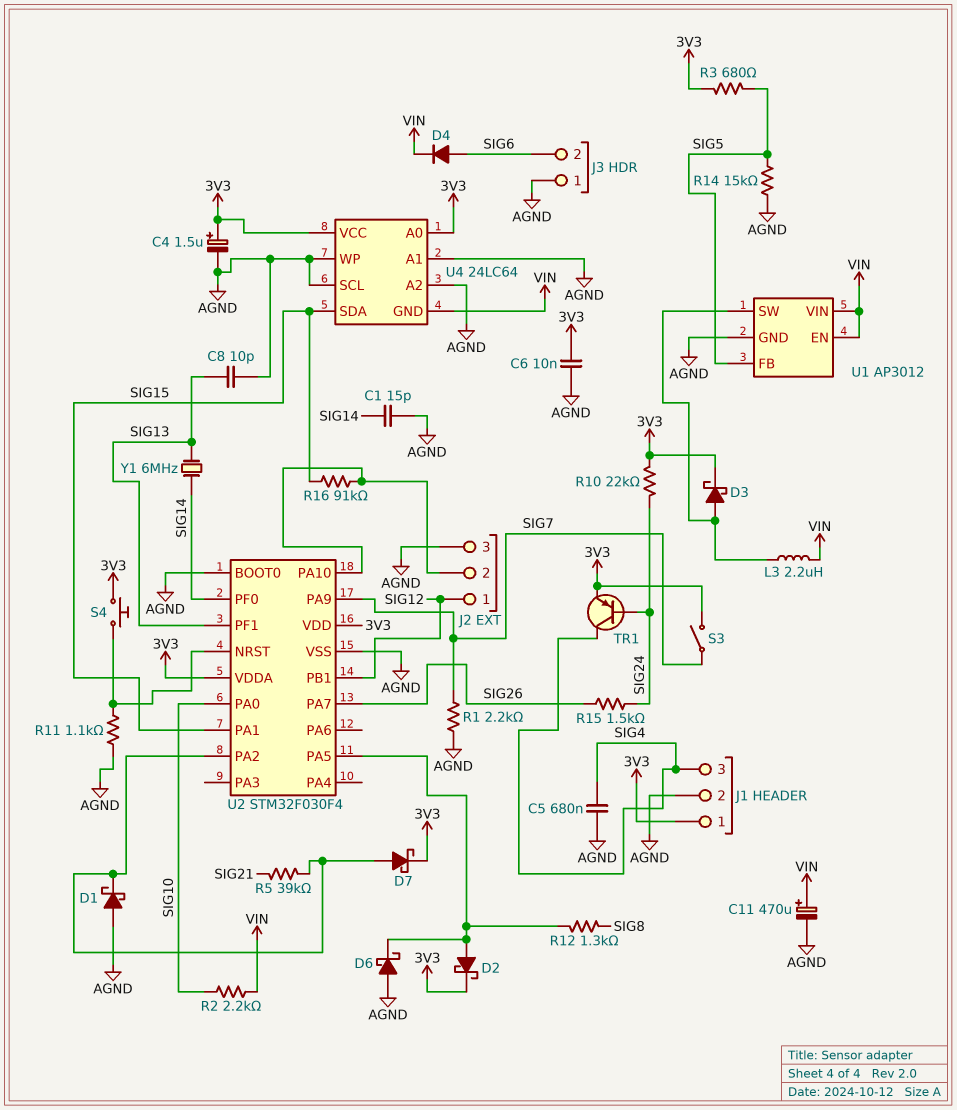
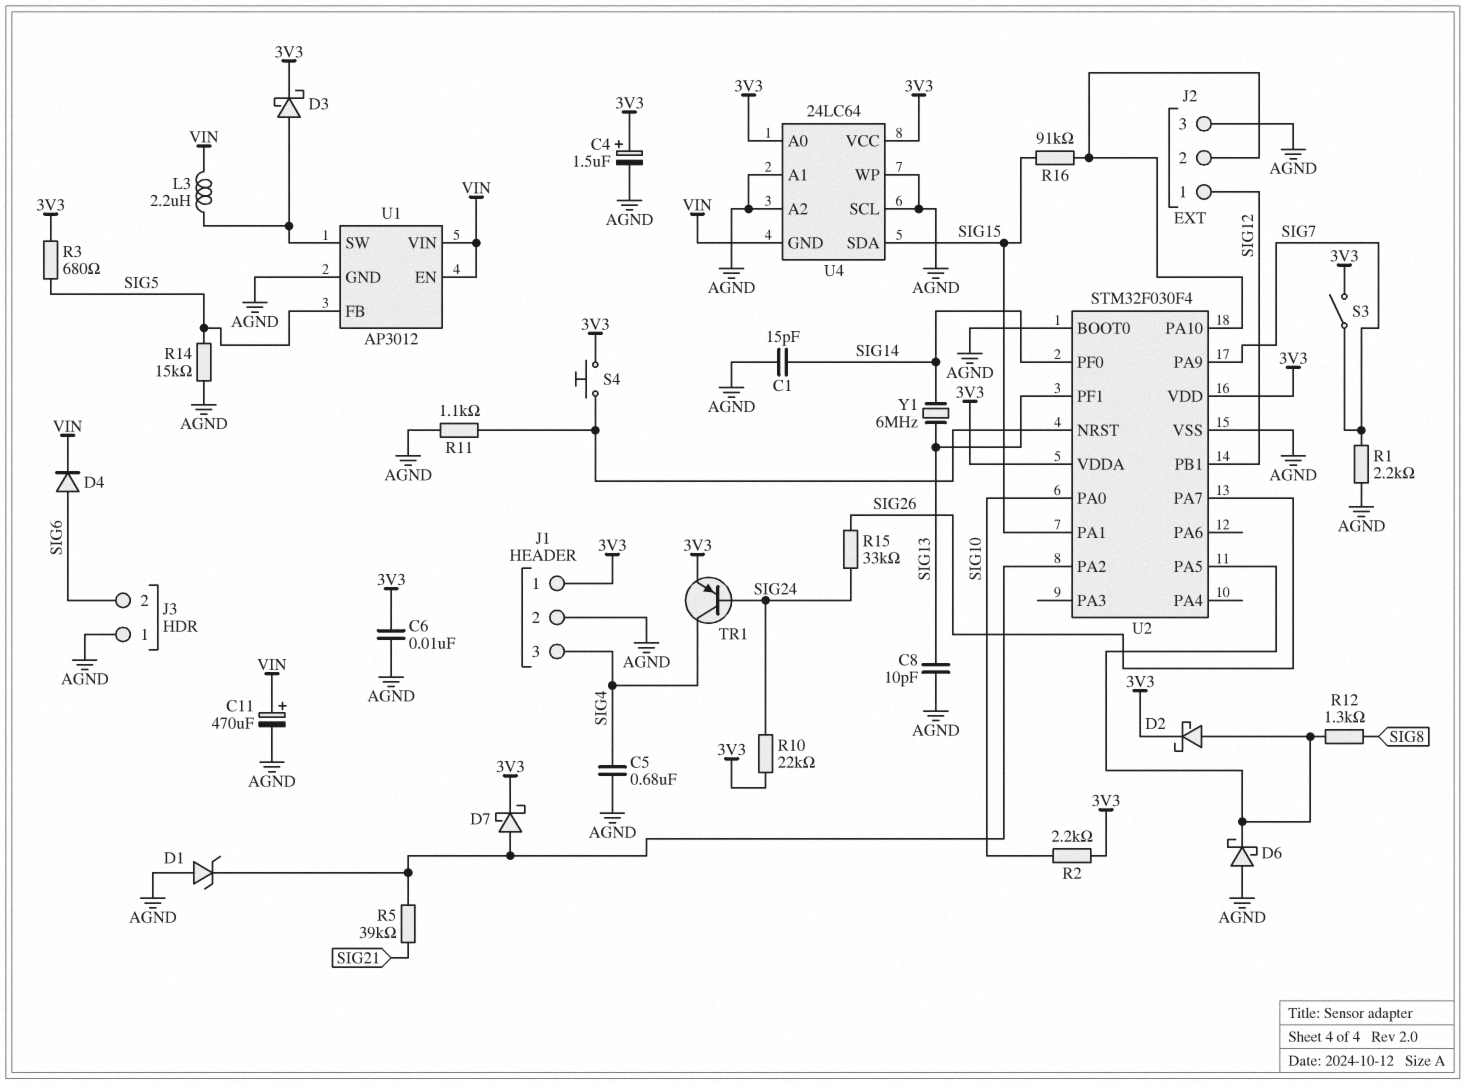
D1: schottky (A AGND, K U2/PA2) -> zener (A AGND, K U2/PA2)
R2: 2.2k (SIG10, VIN) -> 2.2k (3V3, SIG10)
R15: 1.5k (SIG24, SIG26) -> 33k (SIG24, SIG26)

